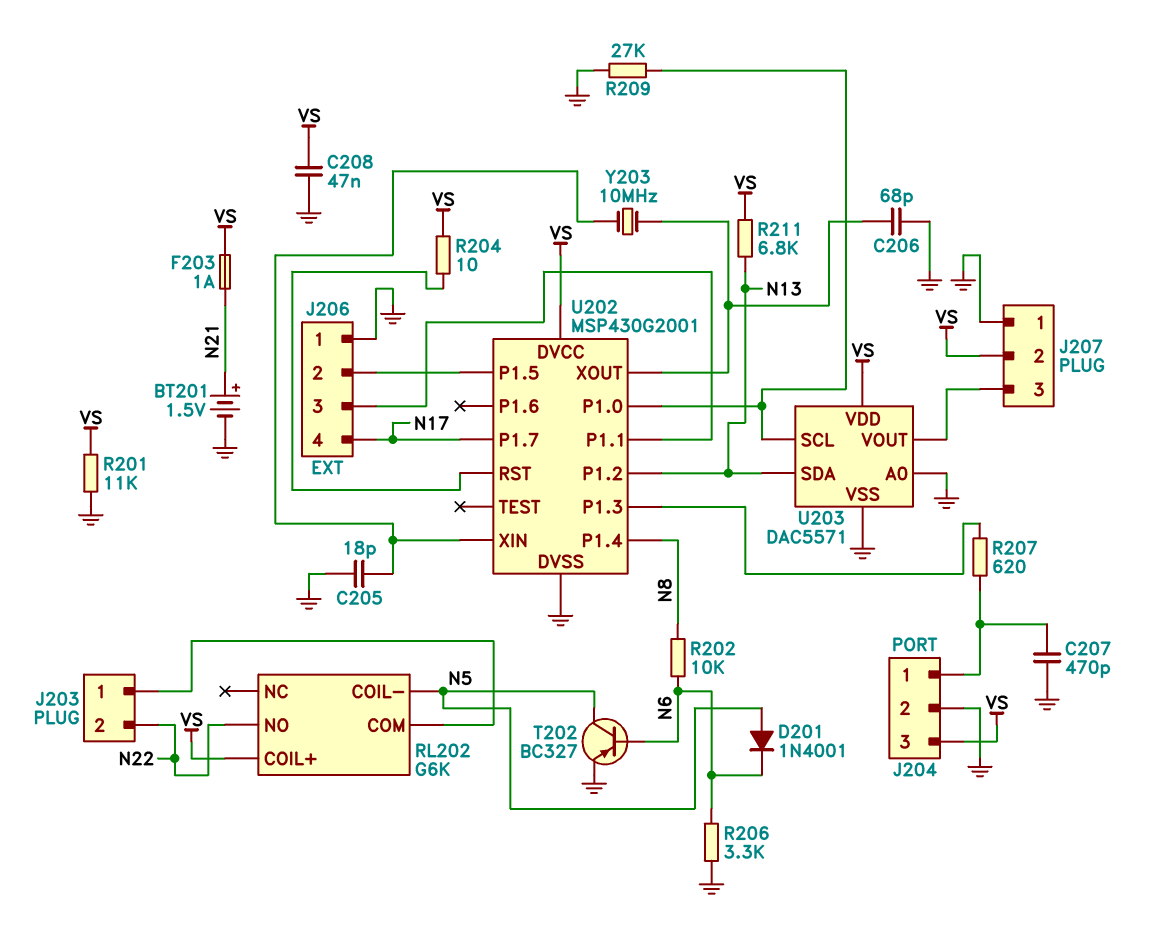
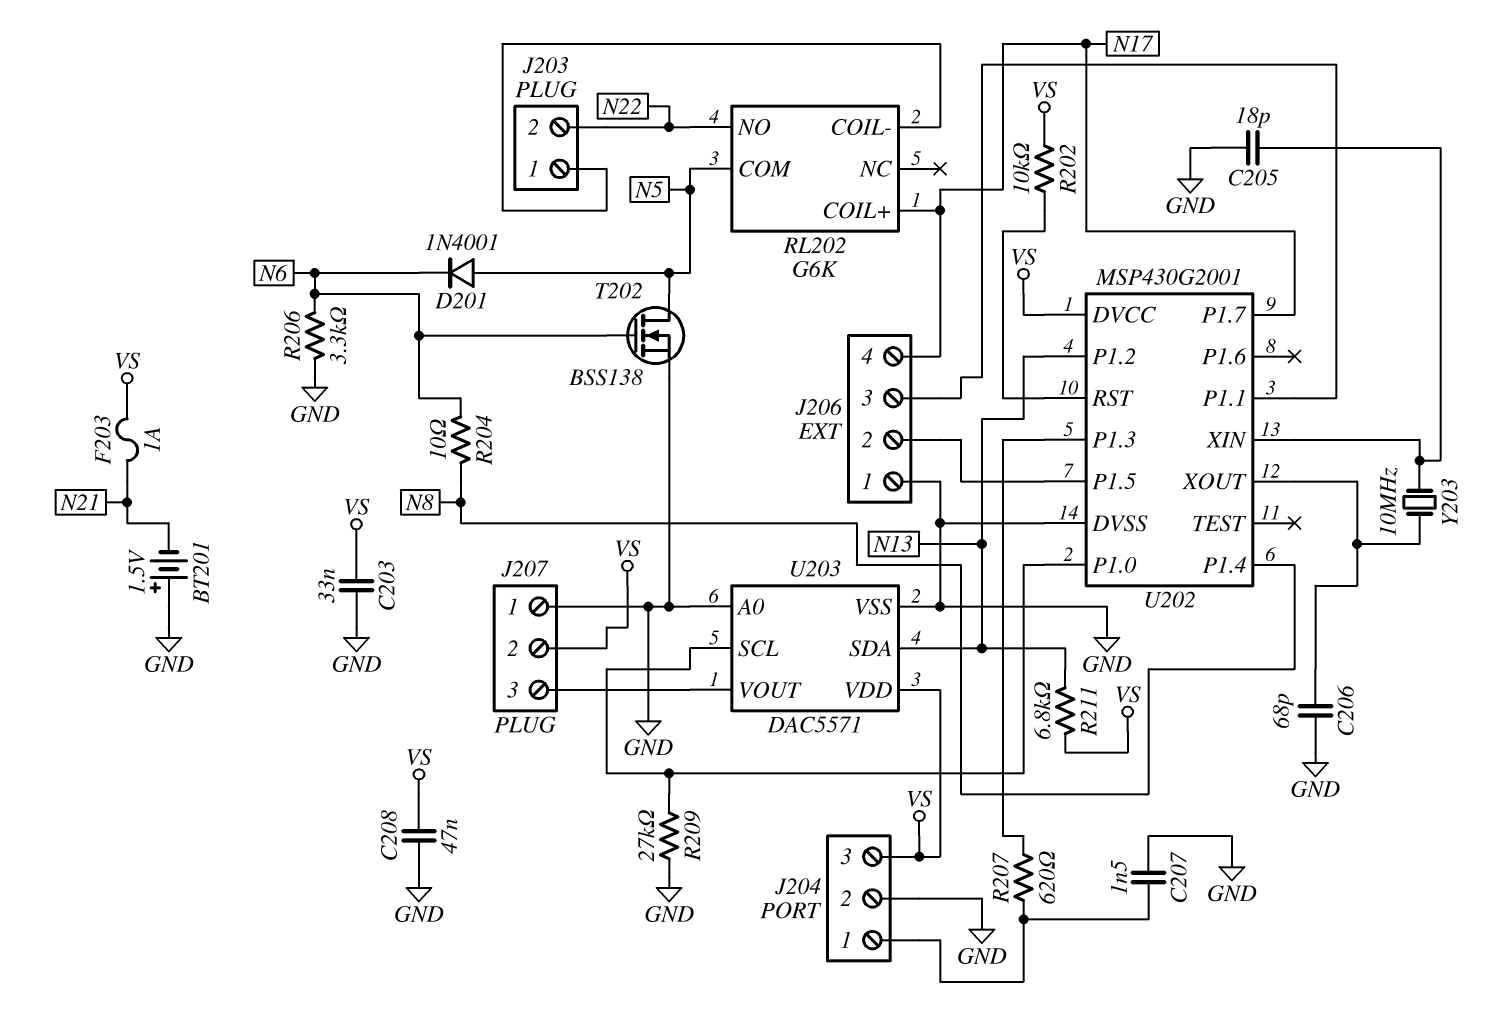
BT201: 1.5V (plus N21, minus GND) -> 1.5V (plus GND, minus N21)
C203: none -> 33nF (GND, VS)
C207: 470pF (GND, J204/1) -> 1.5nF (GND, J204/1)
R201: 11k (GND, VS) -> none
R202: 10k (N6, N8) -> 10k (U202/RST, VS)
R204: 10 (U202/RST, VS) -> 10 (N6, N8)
RL202 pin COIL+: VS -> N17
RL202 pin COIL-: N5 -> J203/1
RL202 pin COM: J203/1 -> N5
T202: PNP BC327 (B N6, C N5, E GND) -> NMOS BSS138 (G N6, D N5, S GND)

